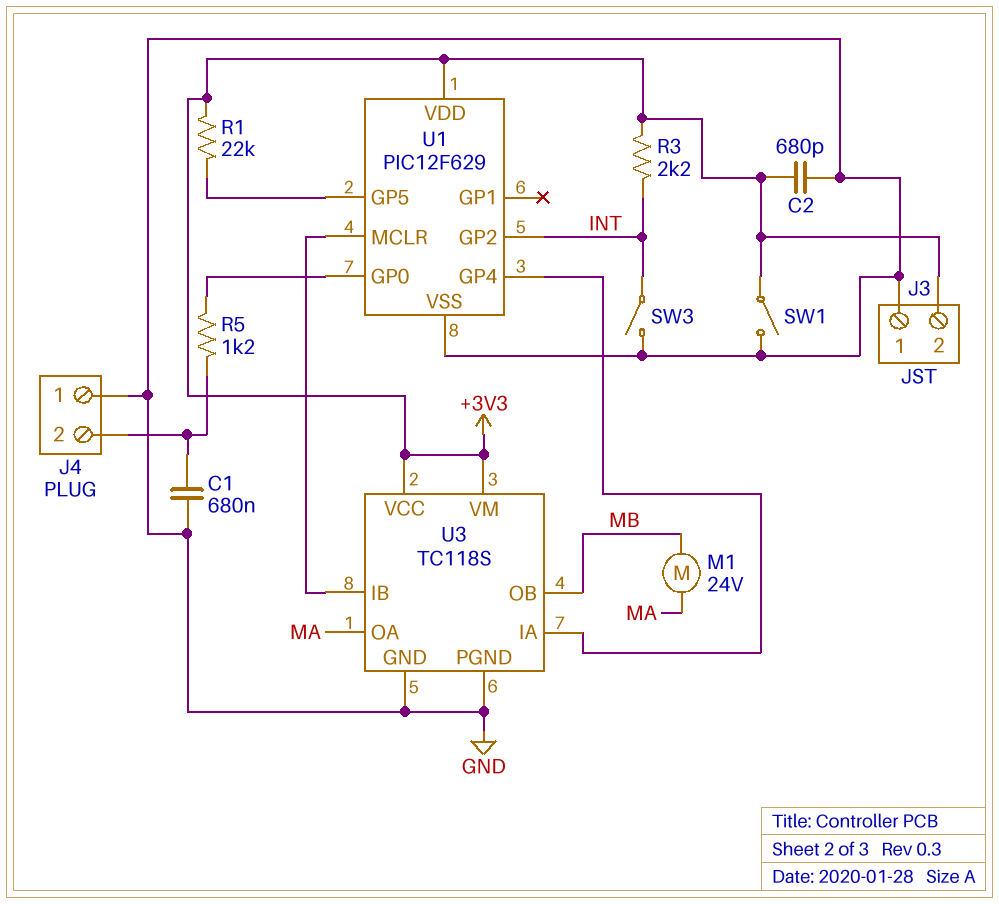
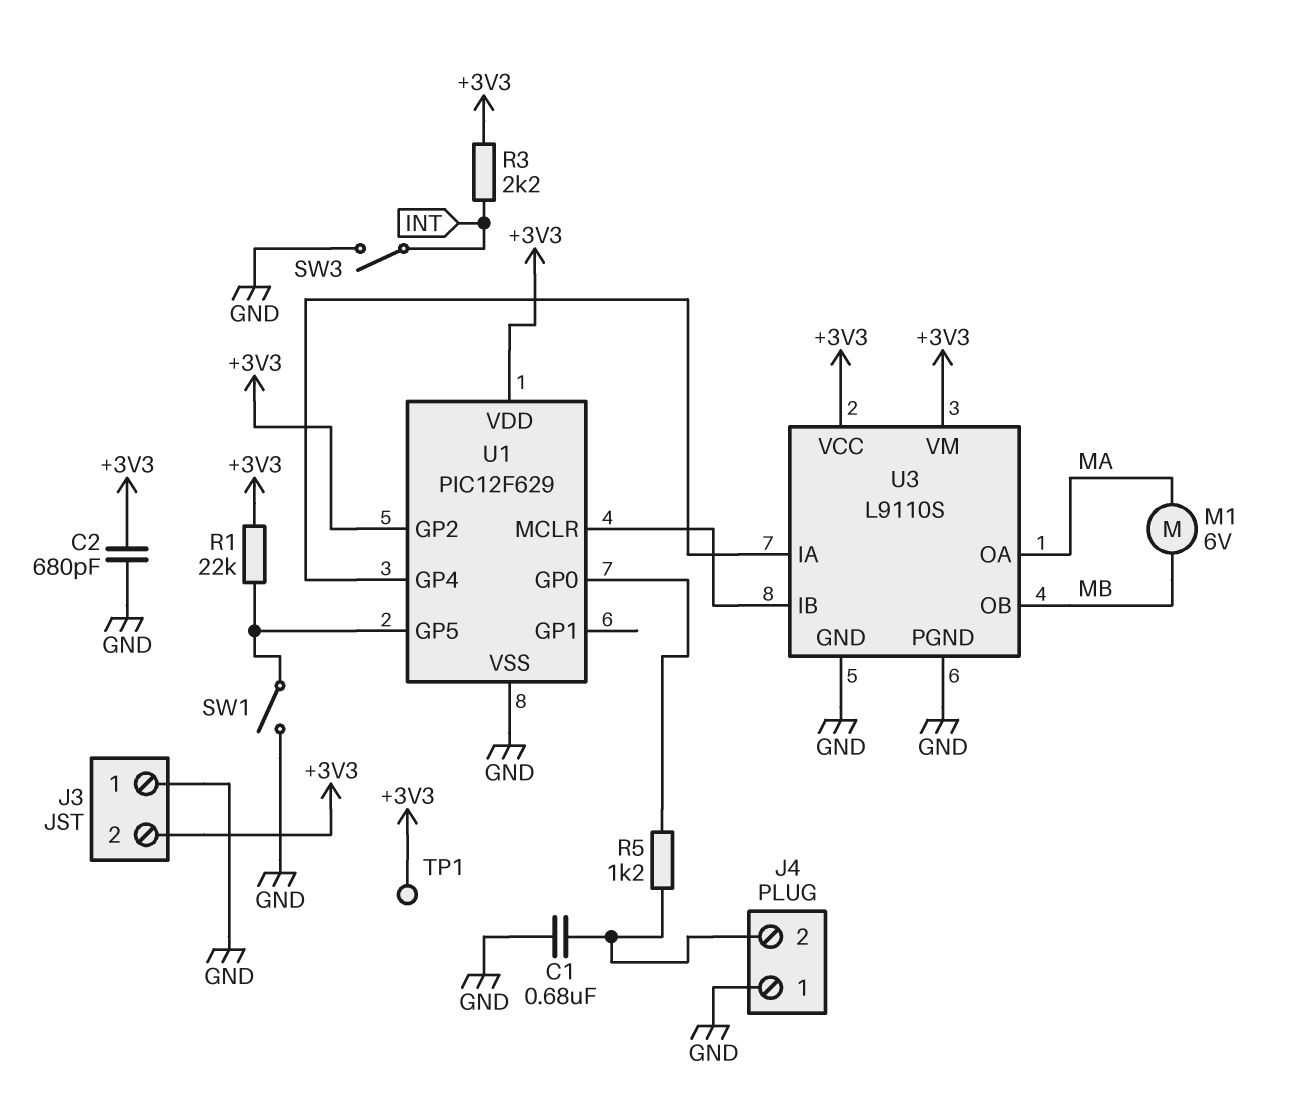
M1: motor 24V (MA, MB) -> motor 6V (MA, MB)
SW1: switch (+3V3, GND) -> switch (GND, U1/GP5)
TP1: none -> test point (+3V3)
U1 pin GP2: INT -> +3V3
U3: TC118S -> L9110S

